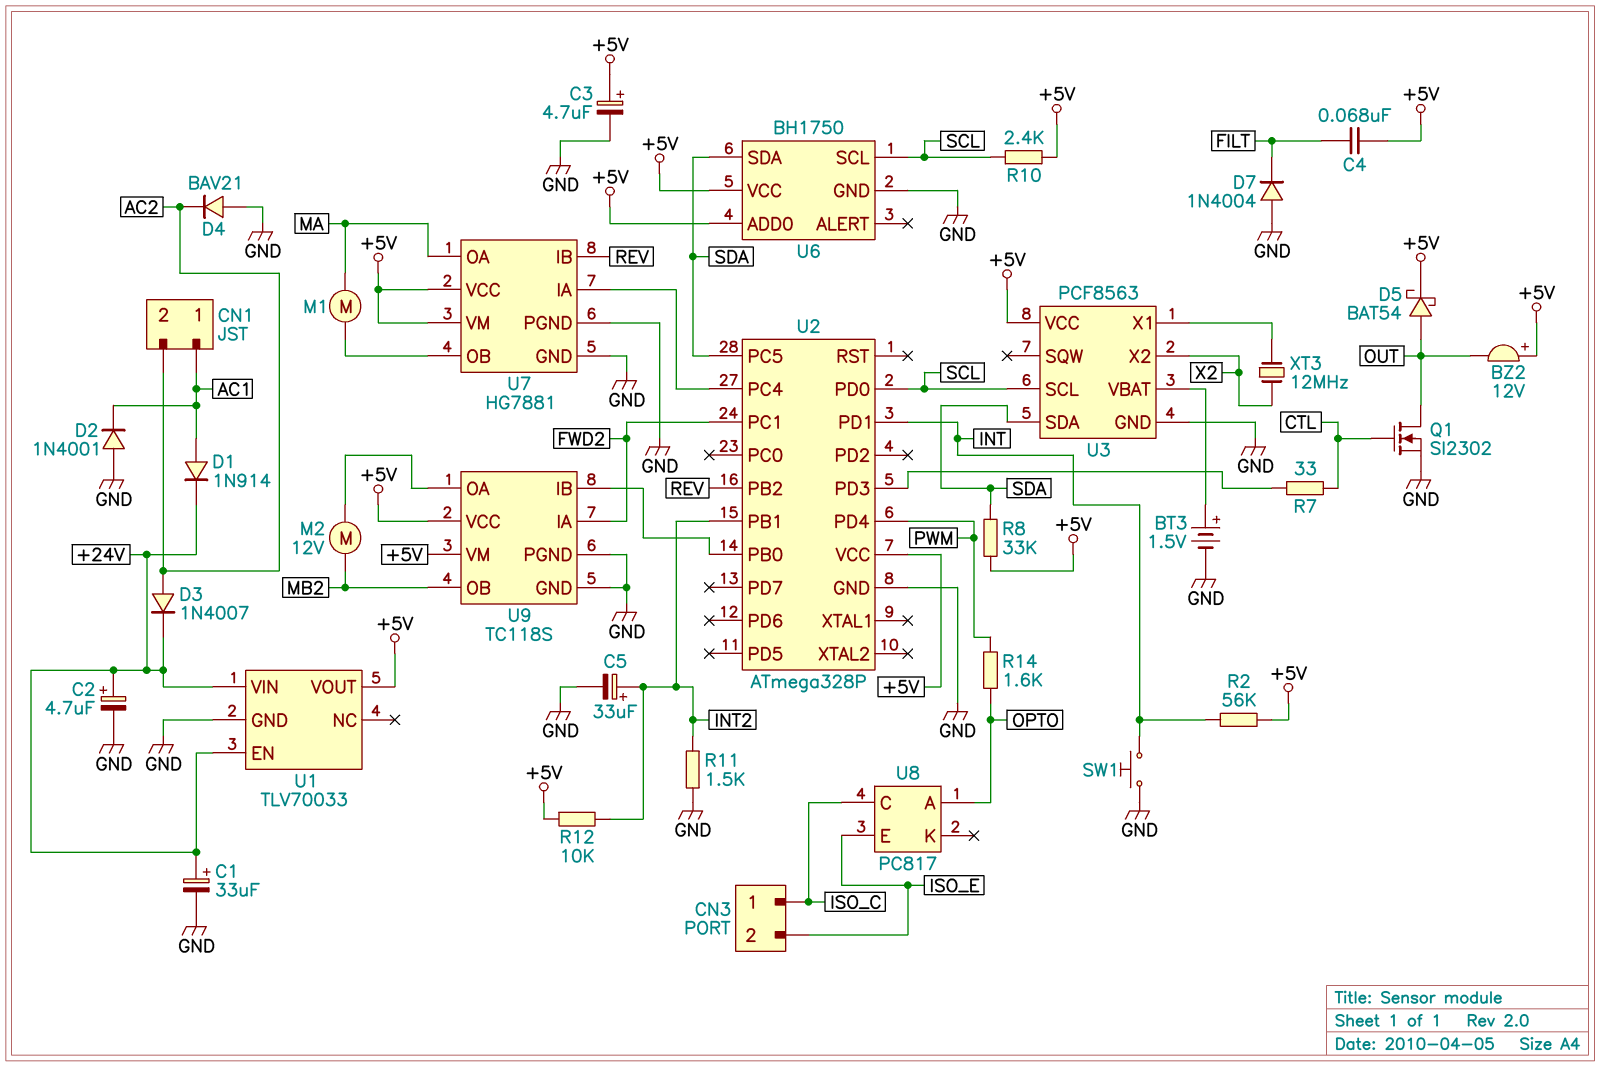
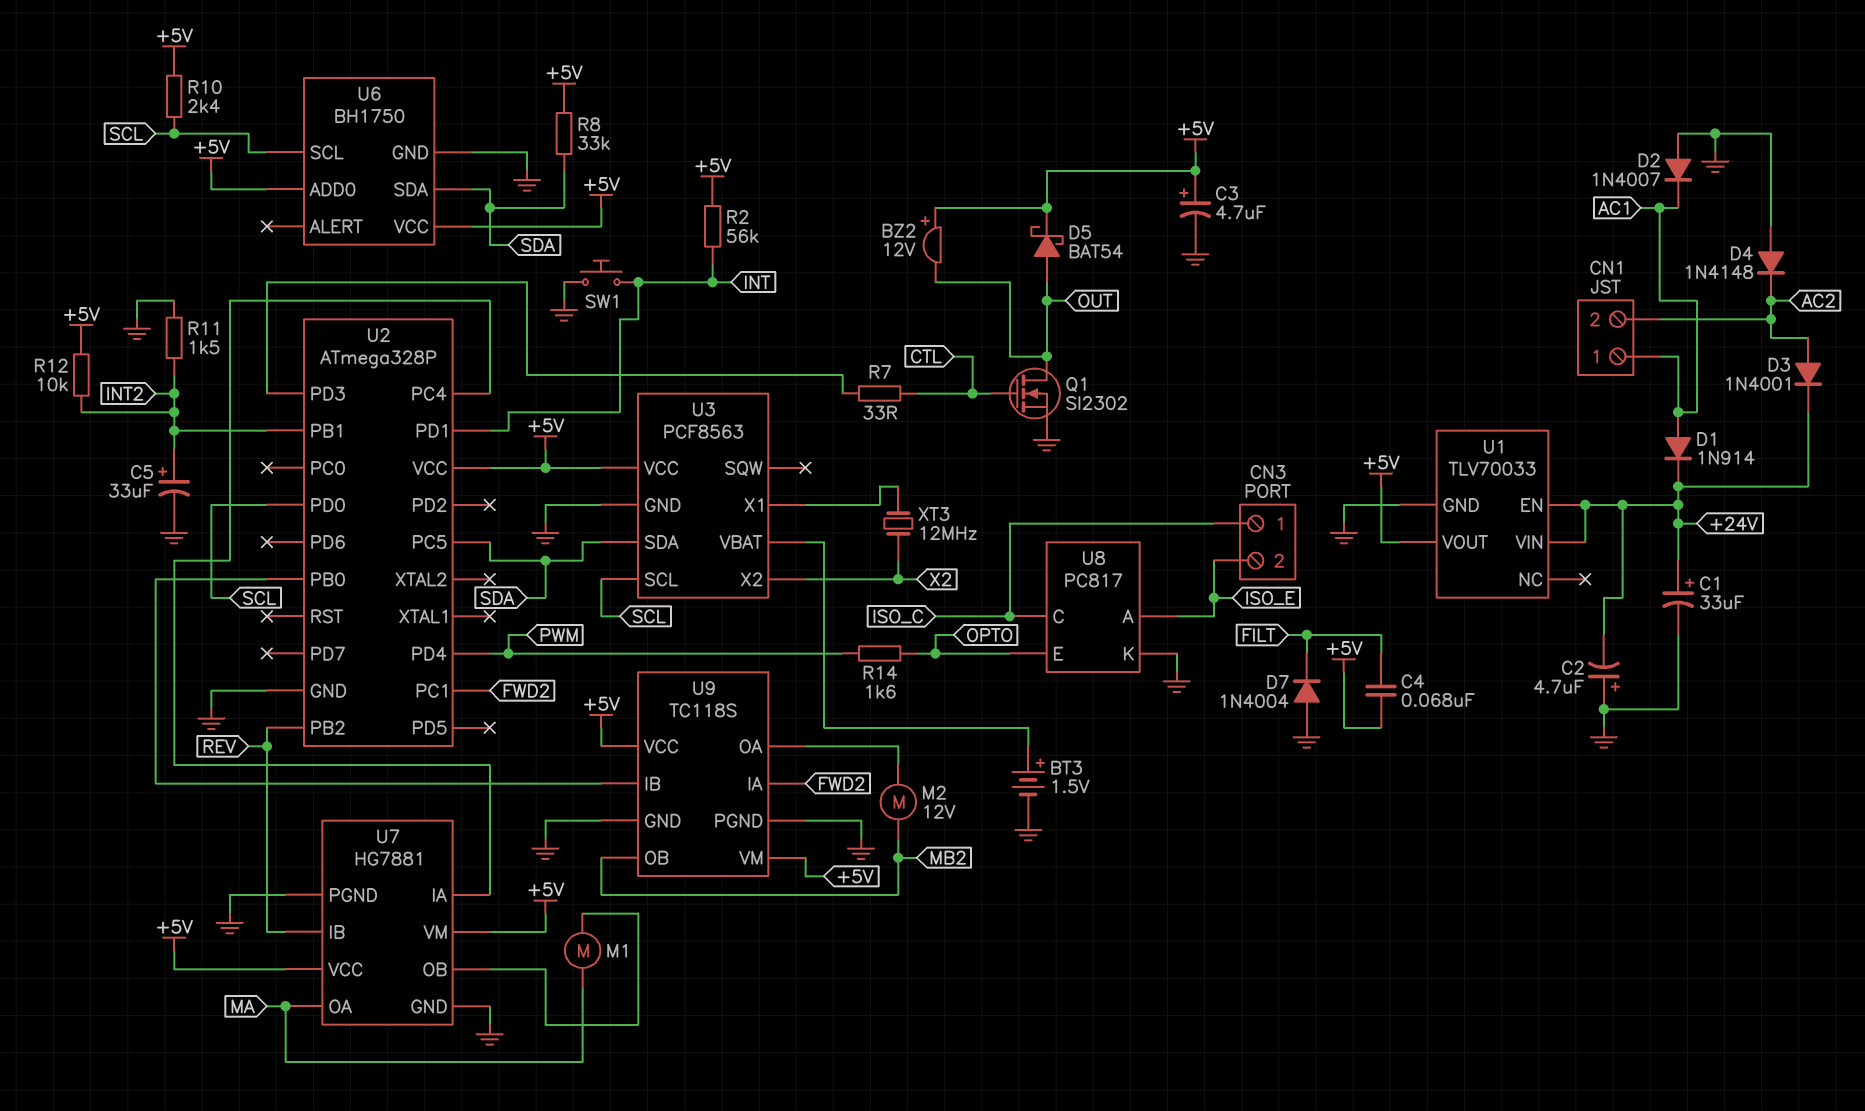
C2: 4.7uF (plus +24V, minus GND) -> 4.7uF (plus GND, minus +24V)
D2: diode 1N4001 (A GND, K AC1) -> diode 1N4007 (A GND, K AC1)
D3: diode 1N4007 (A AC2, K +24V) -> diode 1N4001 (A AC2, K +24V)
D4: diode BAV21 (A GND, K AC2) -> diode 1N4148 (A GND, K AC2)
U8 pin A: OPTO -> ISO_E
U8 pin E: ISO_E -> OPTO
U8 pin K: none -> GND

